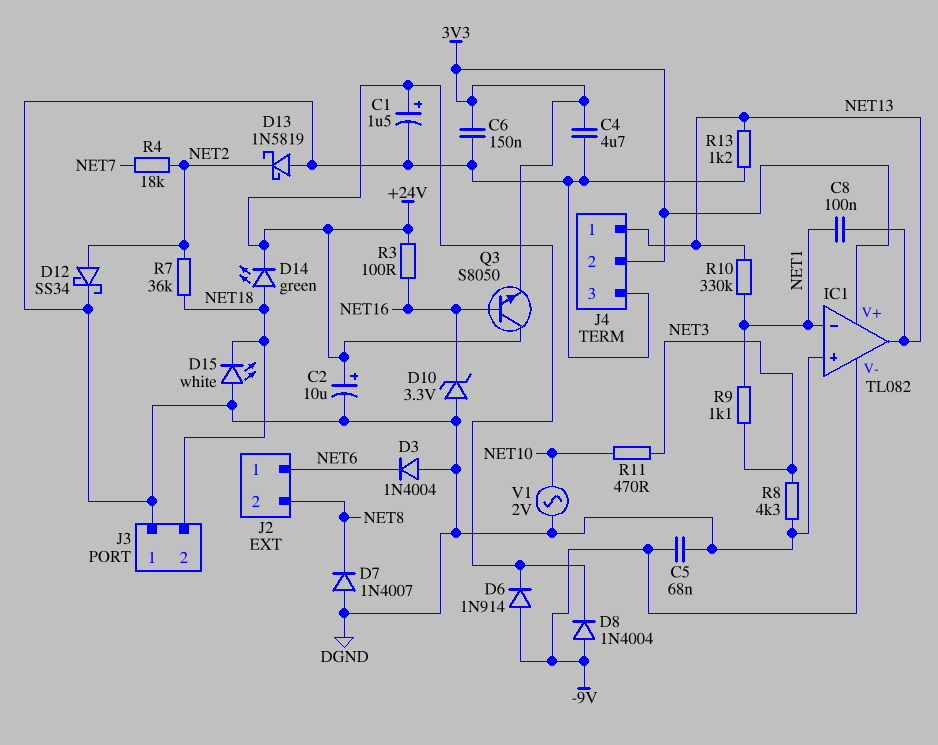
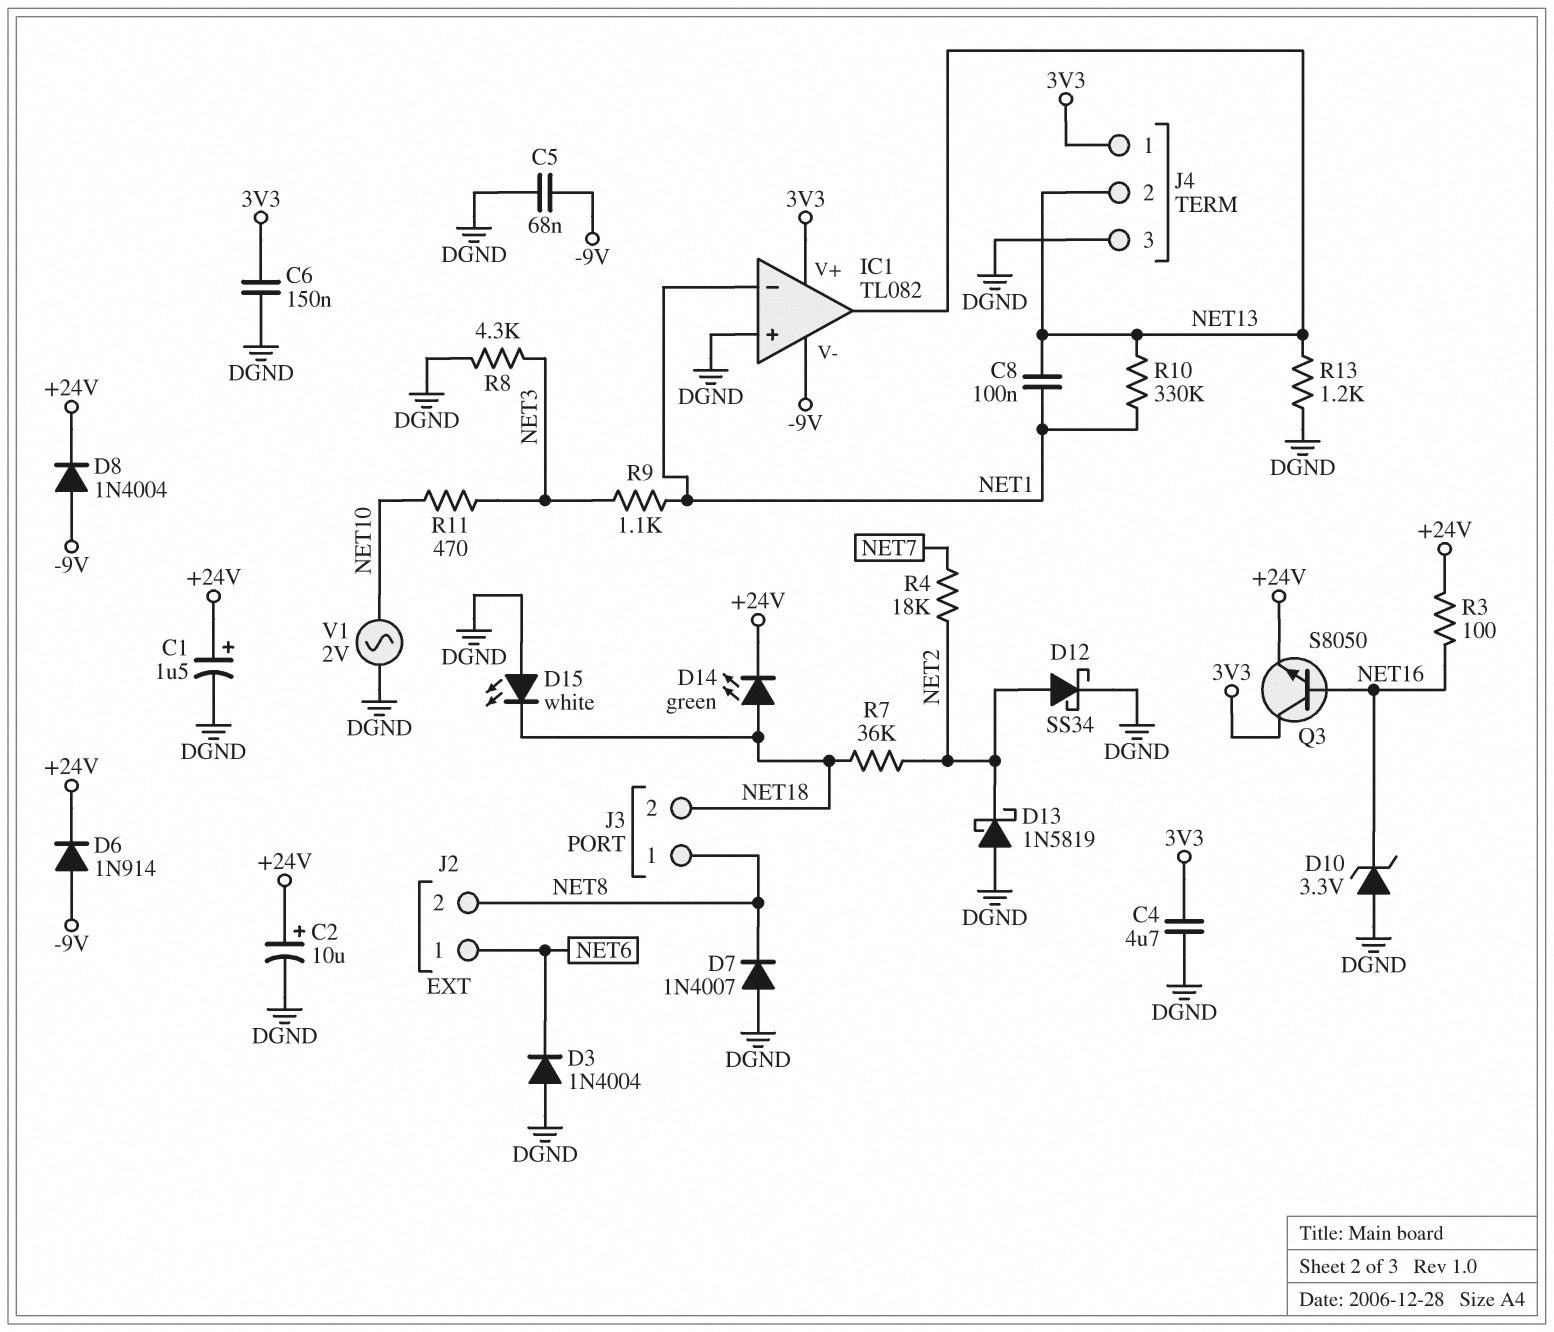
J3 pin 1: DGND -> NET8
J4 pin 1: NET13 -> 3V3
J4 pin 2: 3V3 -> NET13
Q3: NPN S8050 (B NET16, C +24V, E 3V3) -> NPN S8050 (B NET16, C 3V3, E +24V)

